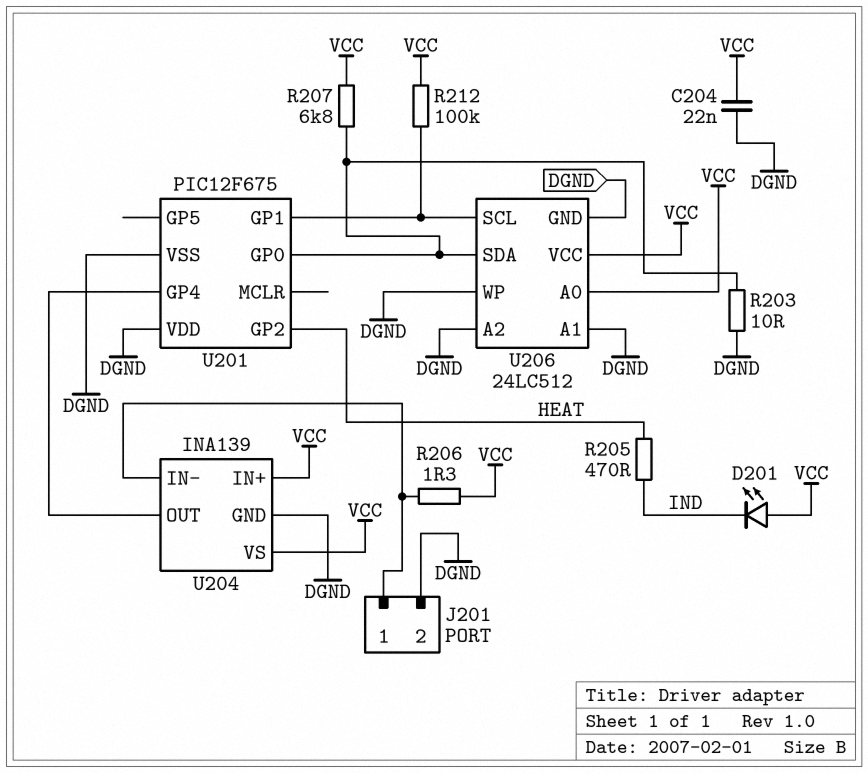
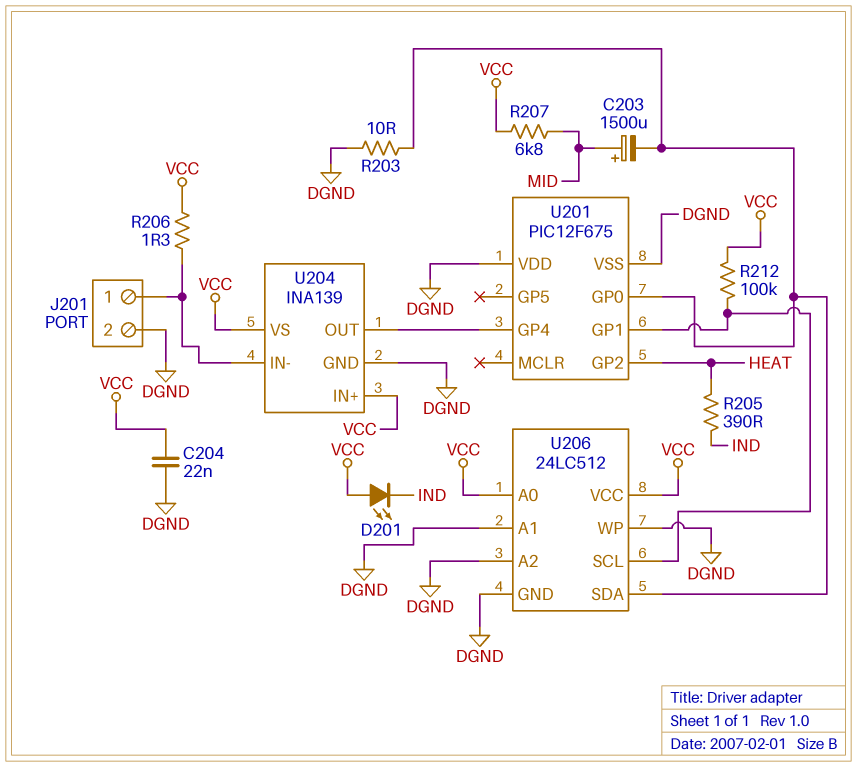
C203: none -> 1500uF (plus MID, minus U201/GP0)
R205: 470 (HEAT, IND) -> 390 (HEAT, IND)
R207: 6.8k (U201/GP0, VCC) -> 6.8k (MID, VCC)

